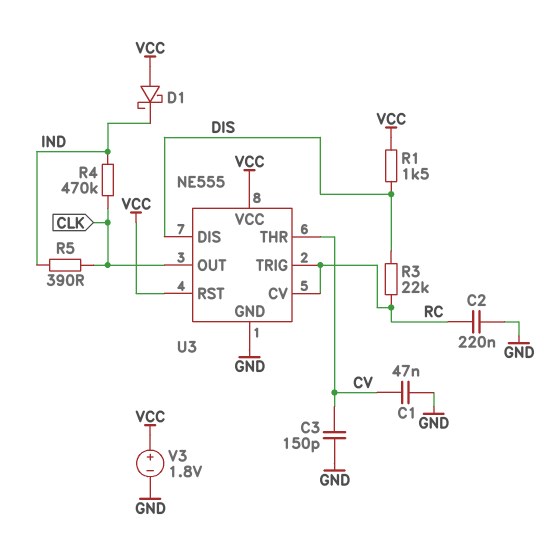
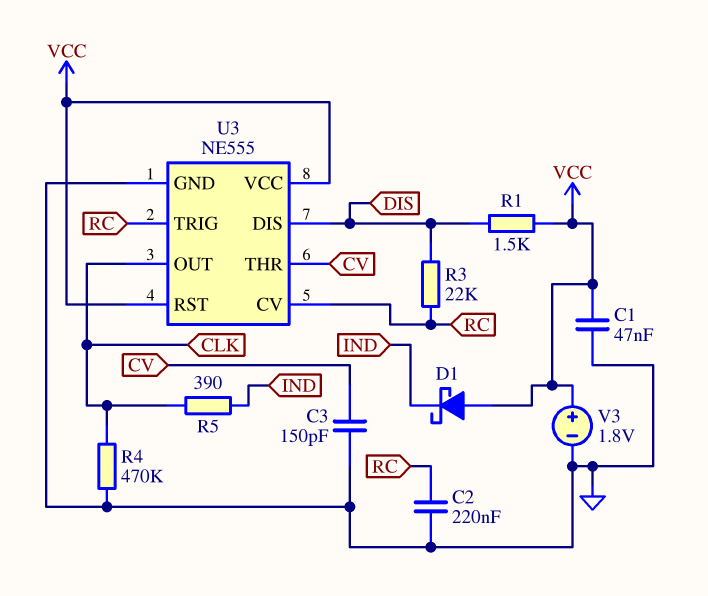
C1: 47nF (CV, GND) -> 47nF (GND, VCC)
R4: 470k (CLK, IND) -> 470k (CLK, GND)

